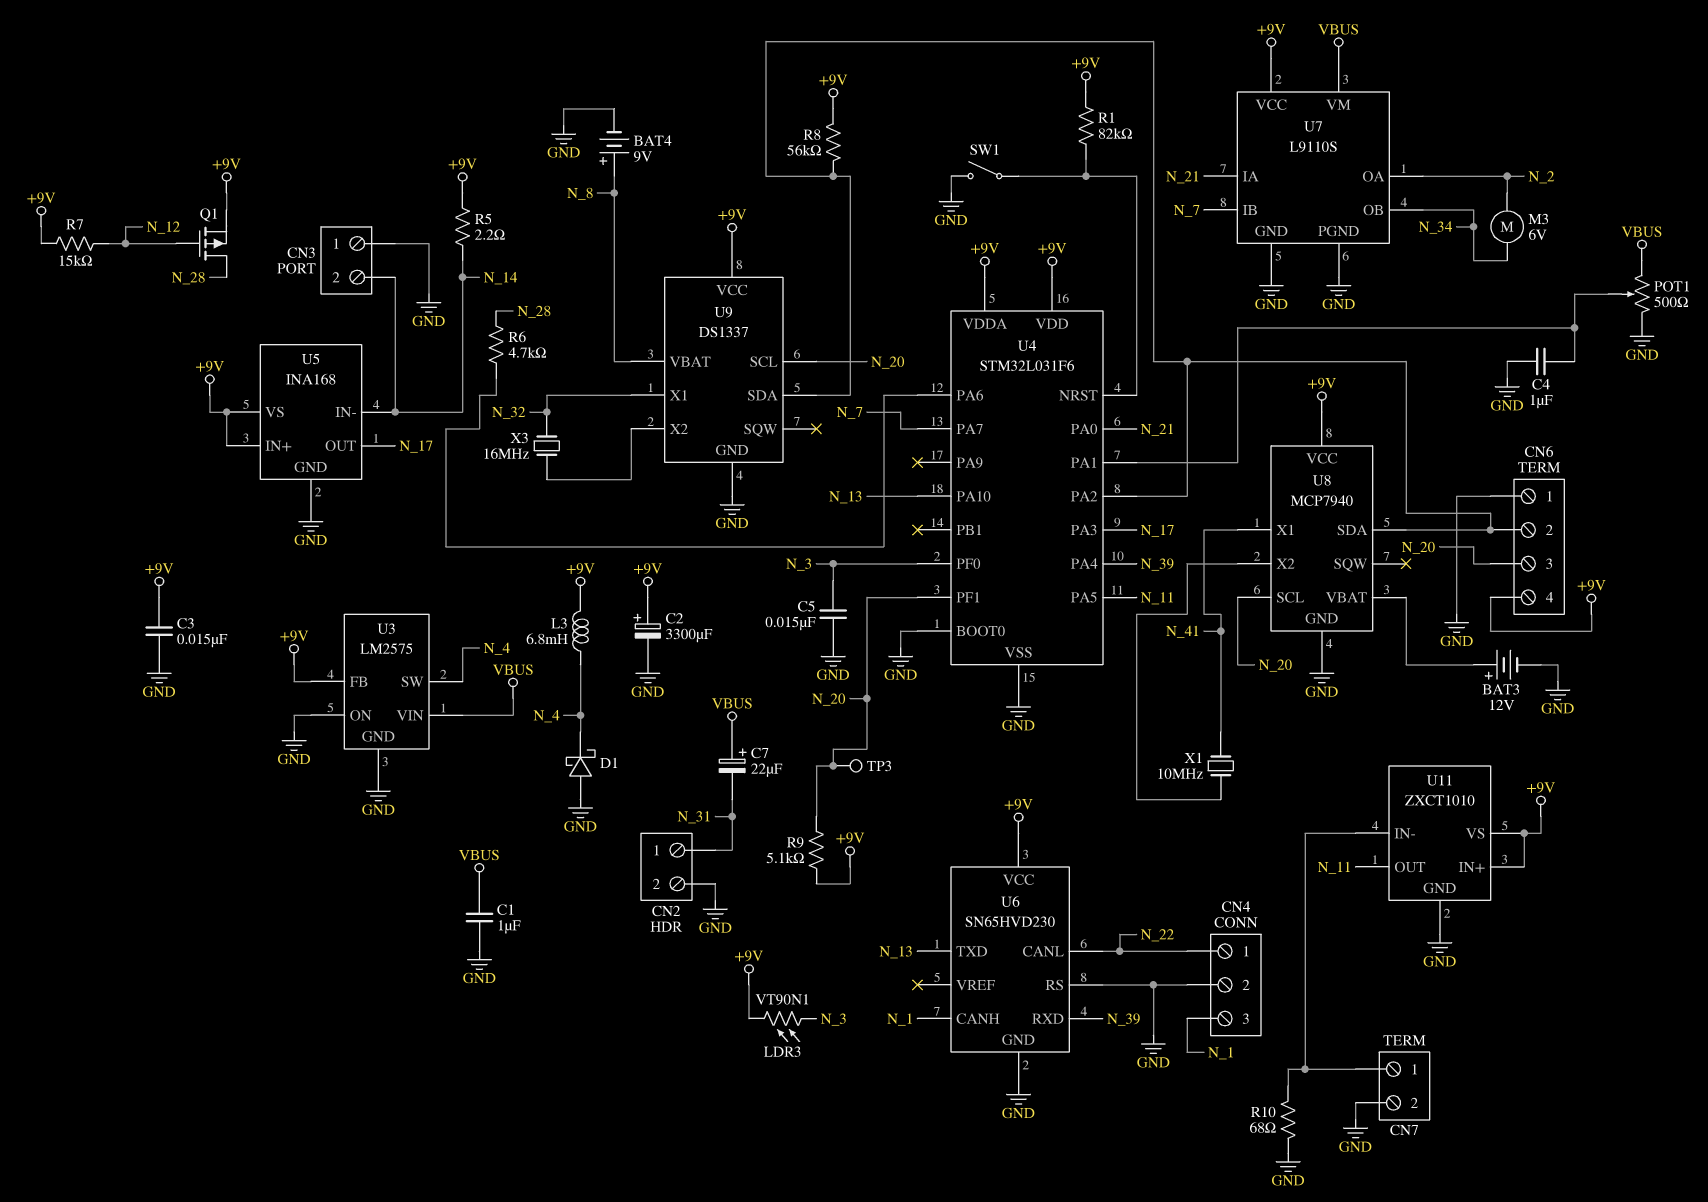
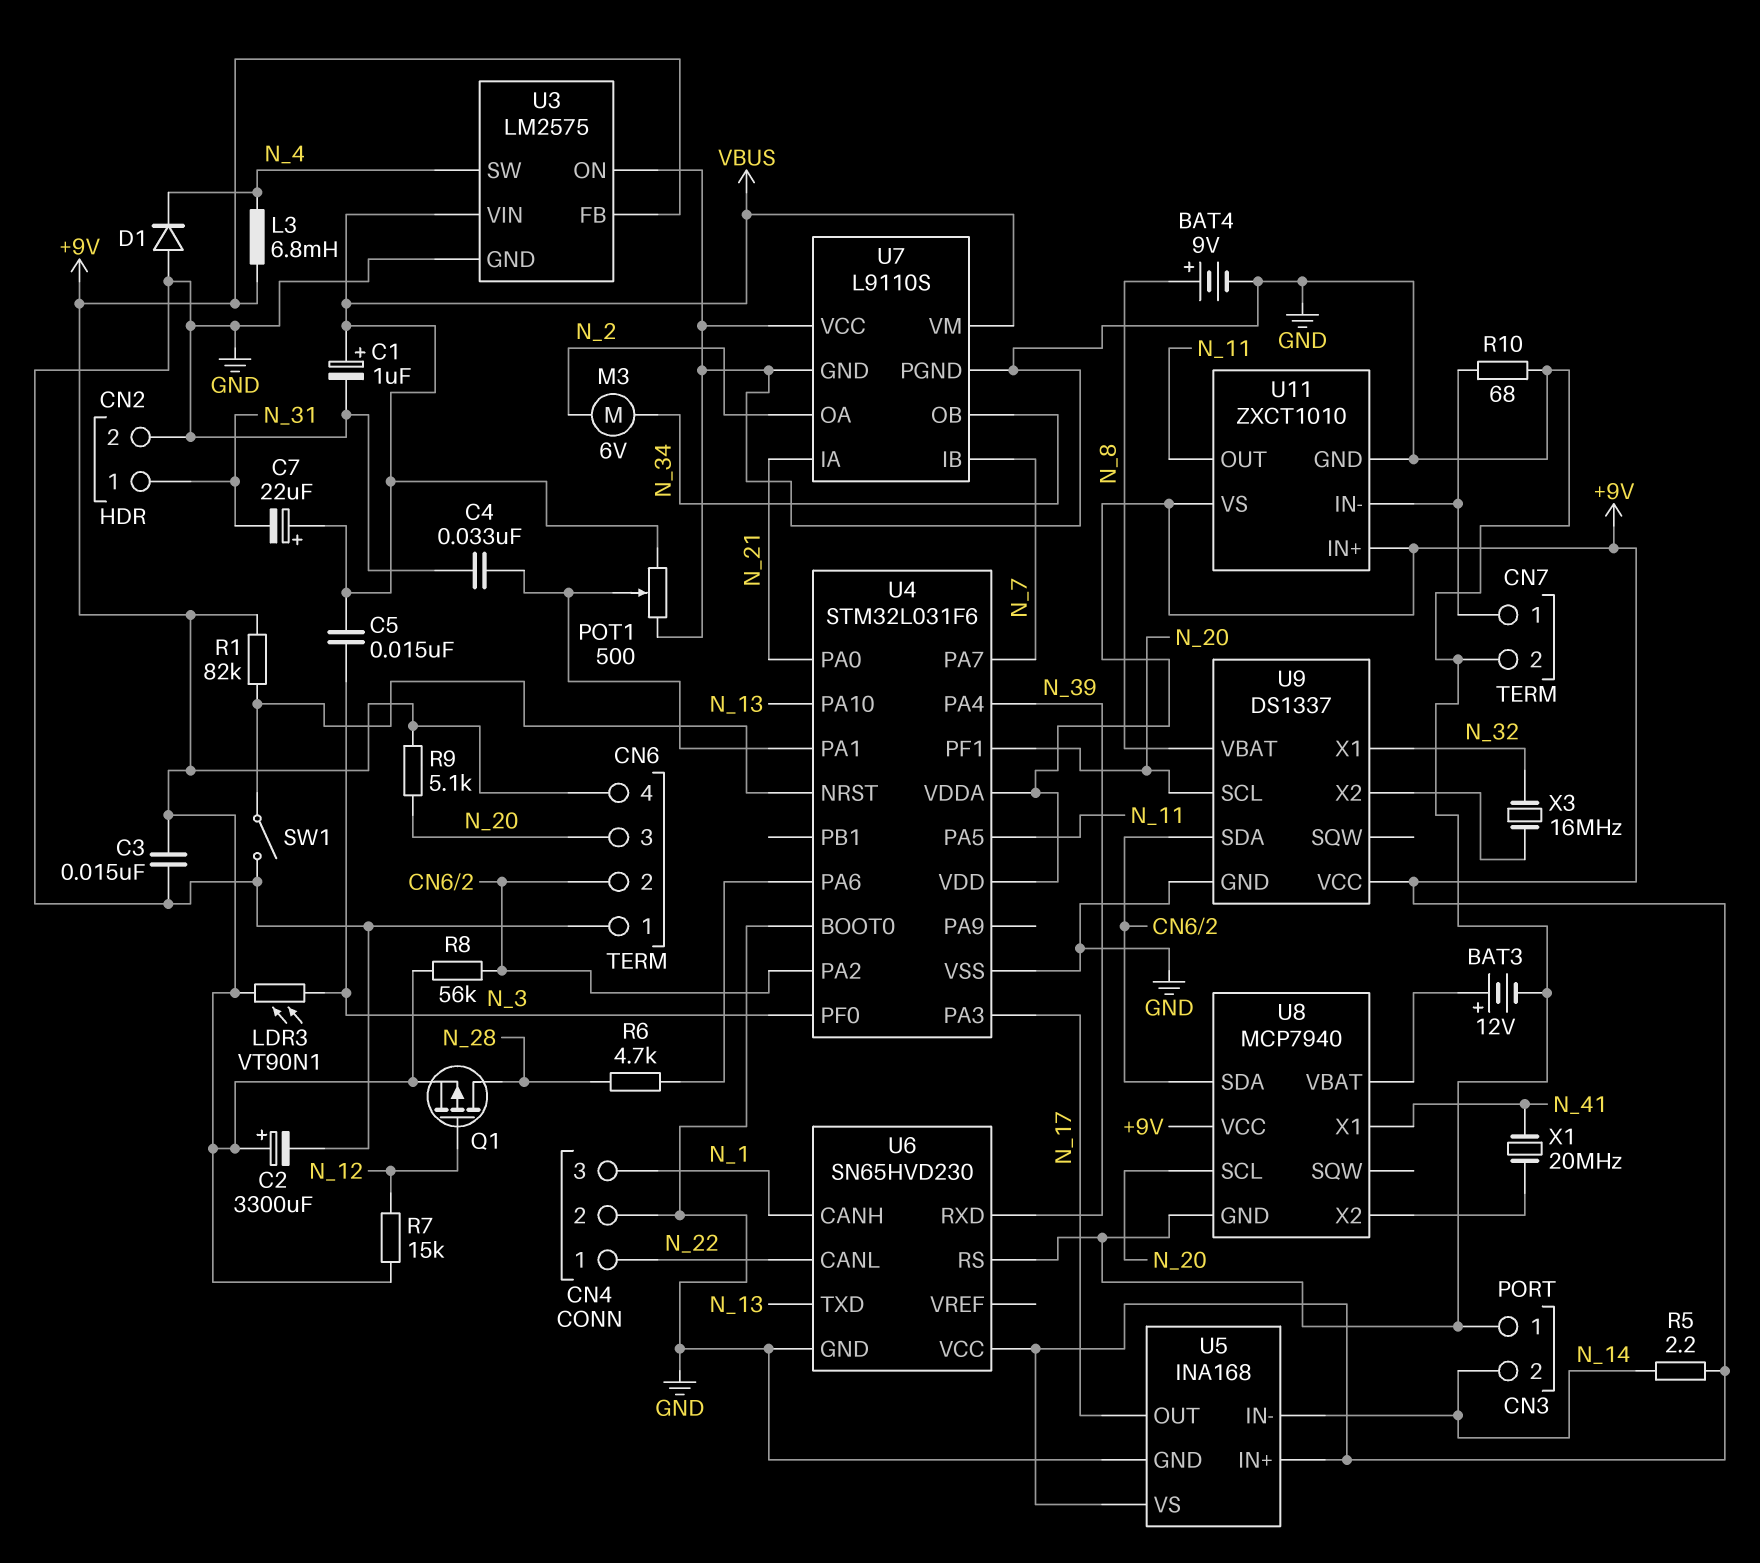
C1: 1uF (GND, VBUS) -> 1uF (plus VBUS, minus GND)
C4: 1uF (GND, U4/PA1) -> 33nF (GND, U4/PA1)
C5: 15nF (GND, N_3) -> 15nF (N_3, VBUS)
D1: schottky (A GND, K N_4) -> diode (A GND, K N_4)
TP3: test point (N_20) -> none
U7 pin VCC: +9V -> GND
X1: 10MHz (N_41, U8/X2) -> 20MHz (N_41, U8/X2)

